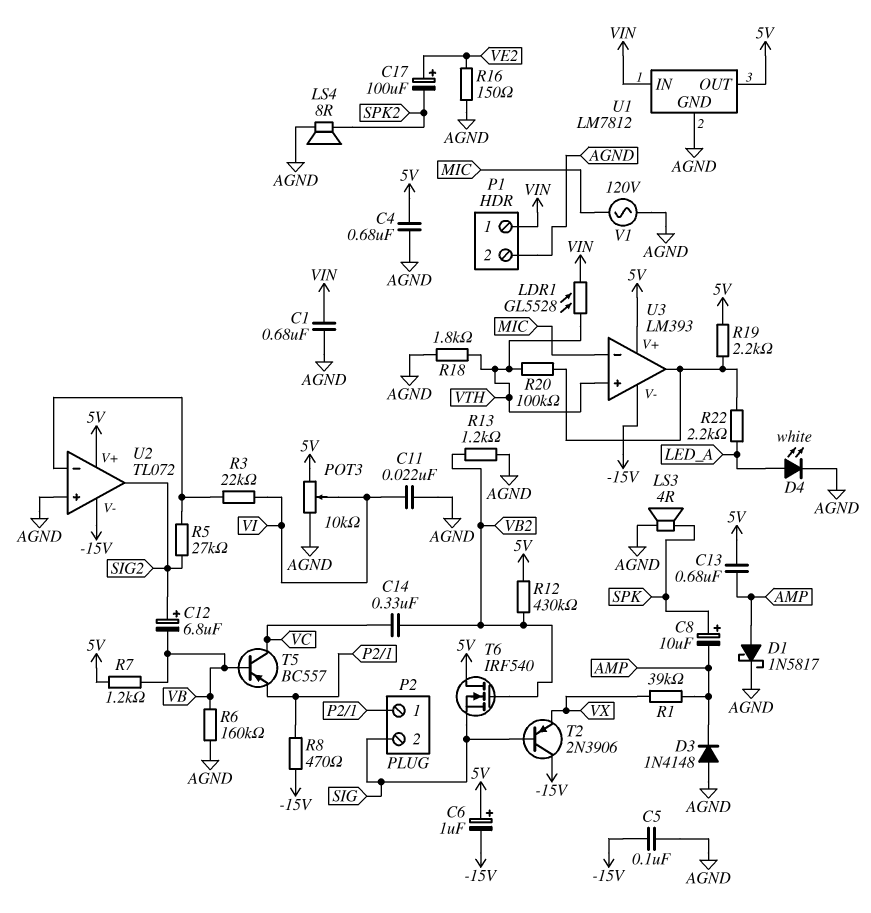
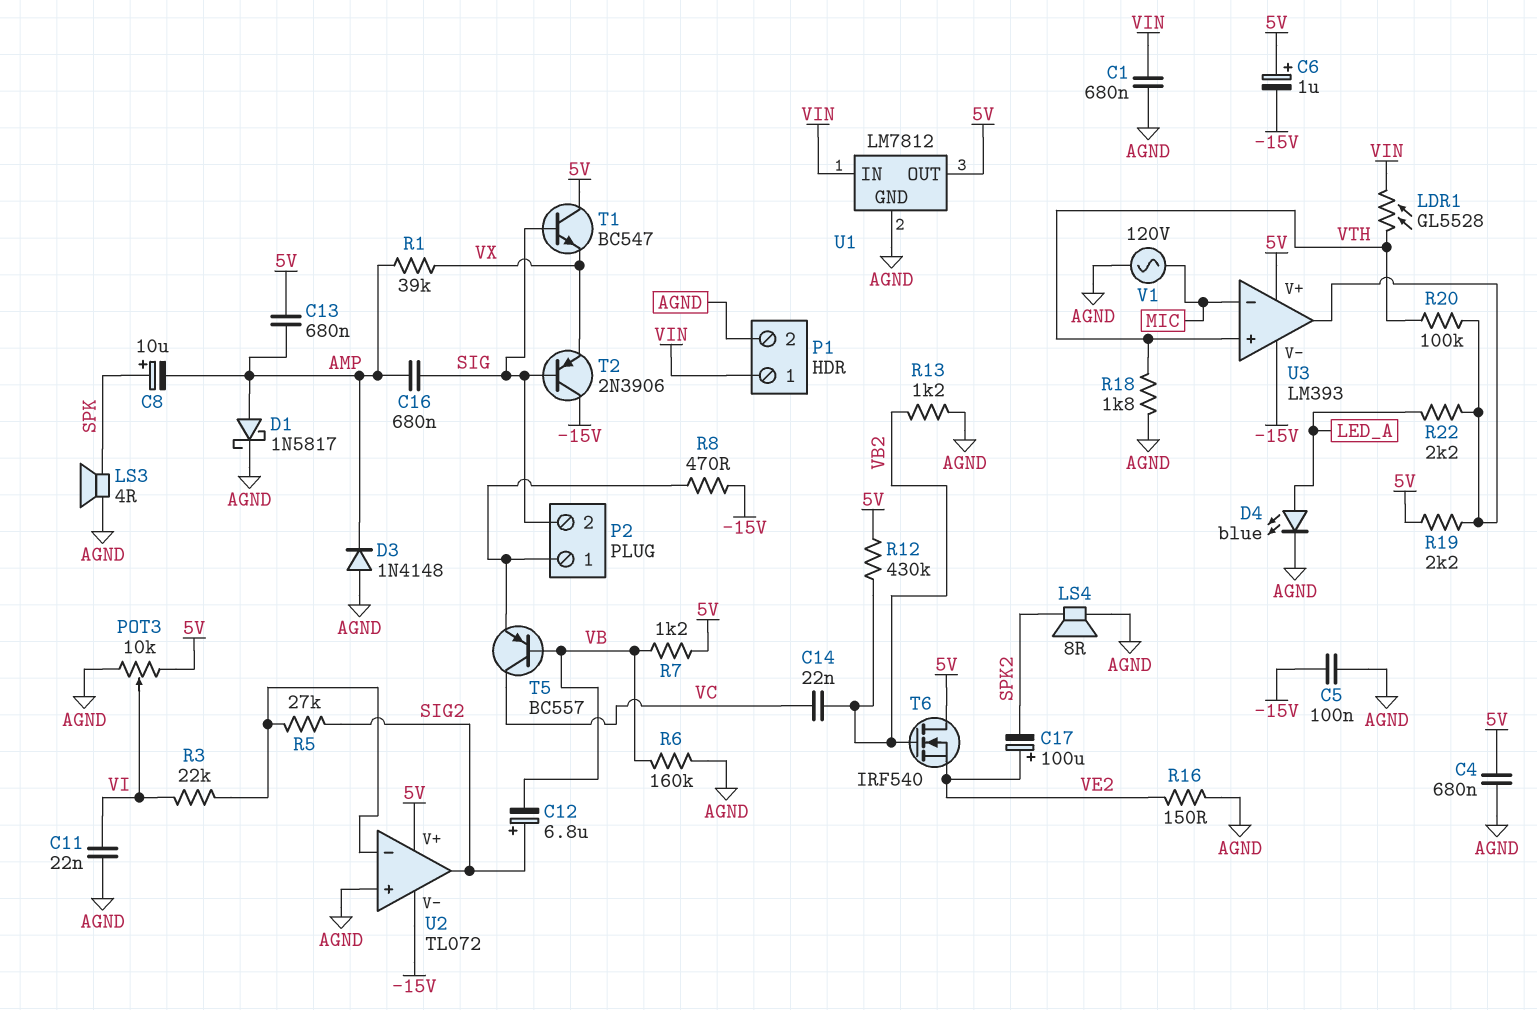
C14: 330nF (VB2, VC) -> 22nF (VB2, VC)
C16: none -> 680nF (AMP, SIG)
D4: LED white (A LED_A, K AGND) -> LED blue (A LED_A, K AGND)
T1: none -> NPN BC547 (B SIG, C 5V, E VX)
T6: NMOS IRF540 (G VB2, D 5V, S SIG) -> NMOS IRF540 (G VB2, D 5V, S VE2)

